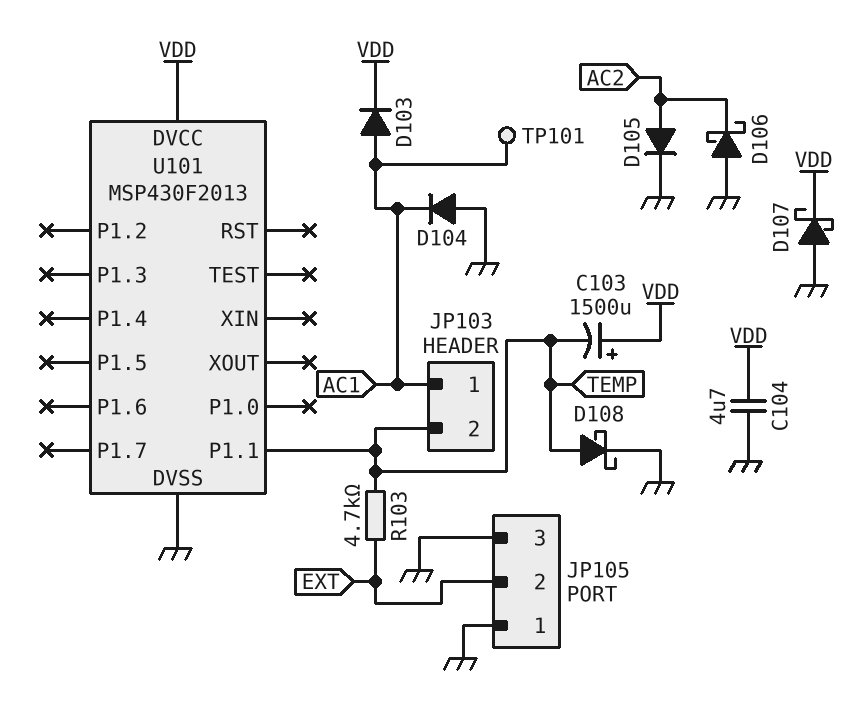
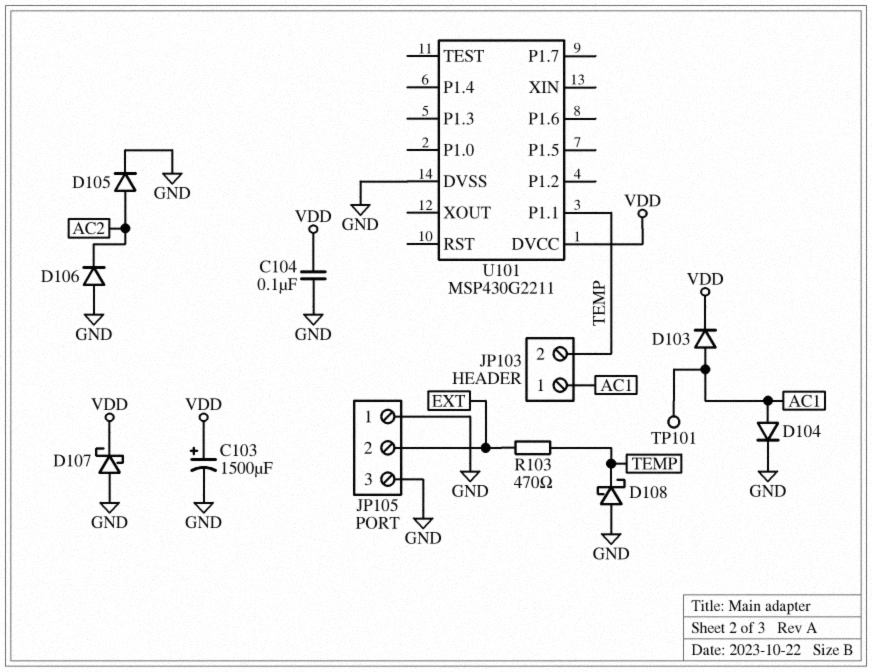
C103: 1500uF (plus VDD, minus TEMP) -> 1500uF (plus VDD, minus GND)
C104: 4.7uF (GND, VDD) -> 100nF (GND, VDD)
D104: diode (A GND, K AC1) -> diode (A AC1, K GND)
D106: schottky (A GND, K AC2) -> diode (A GND, K AC2)
D108: schottky (A TEMP, K GND) -> schottky (A GND, K TEMP)
R103: 4.7k (EXT, TEMP) -> 470 (EXT, TEMP)
U101: MSP430F2013 -> MSP430G2211

